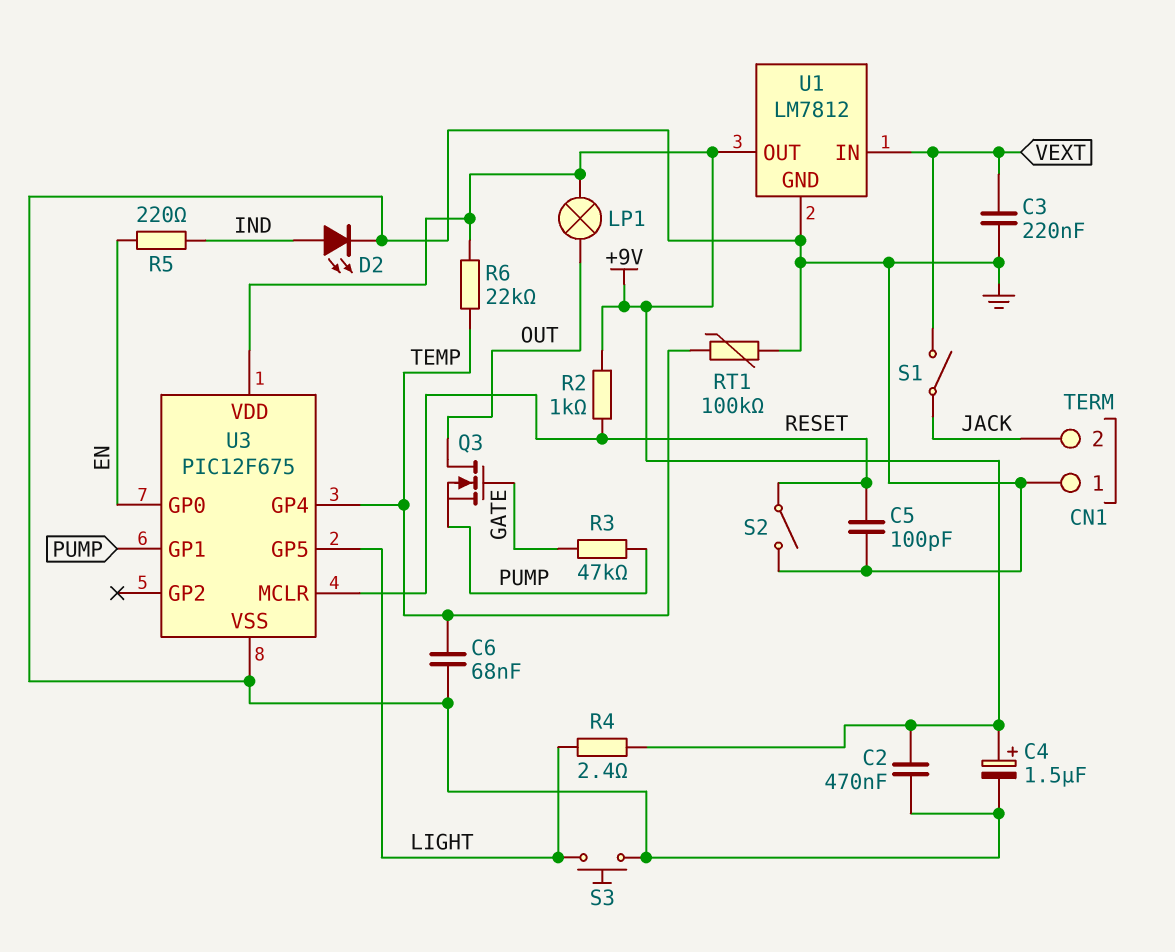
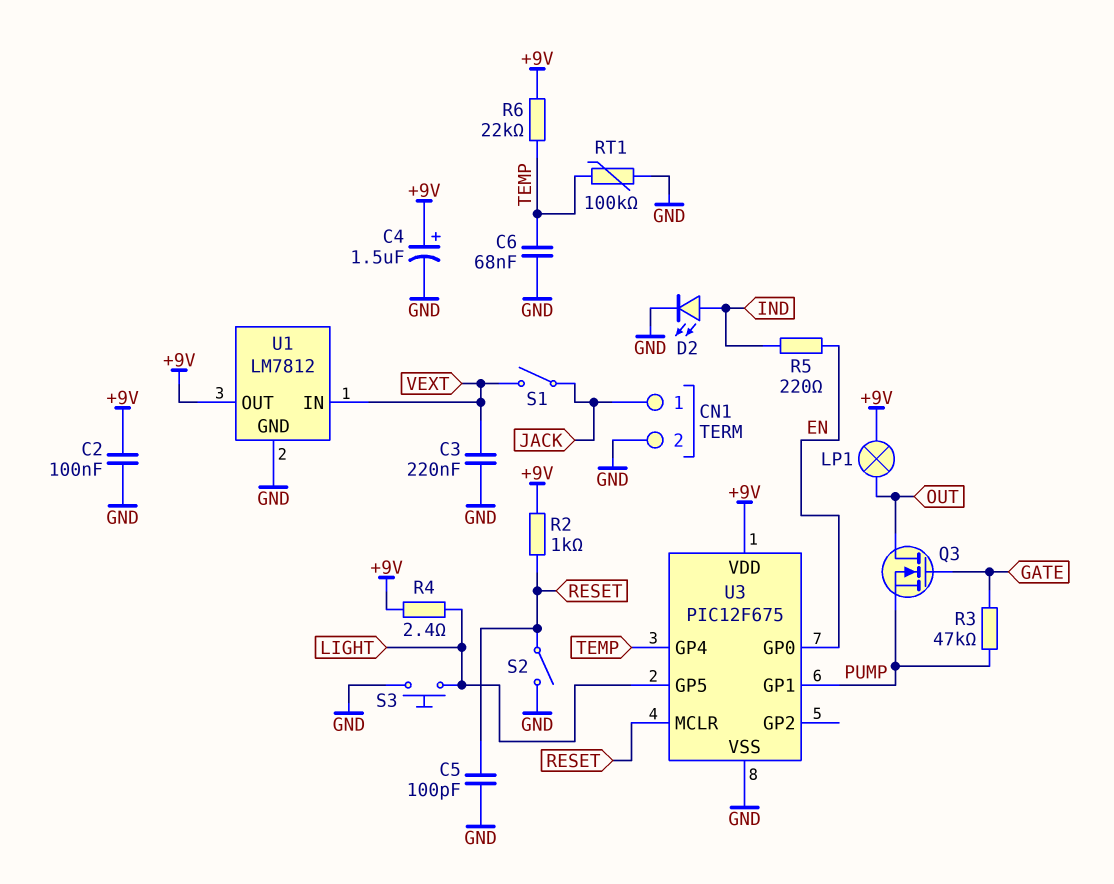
C2: 470nF (+9V, GND) -> 100nF (+9V, GND)
CN1 pin 1: GND -> JACK
CN1 pin 2: JACK -> GND

